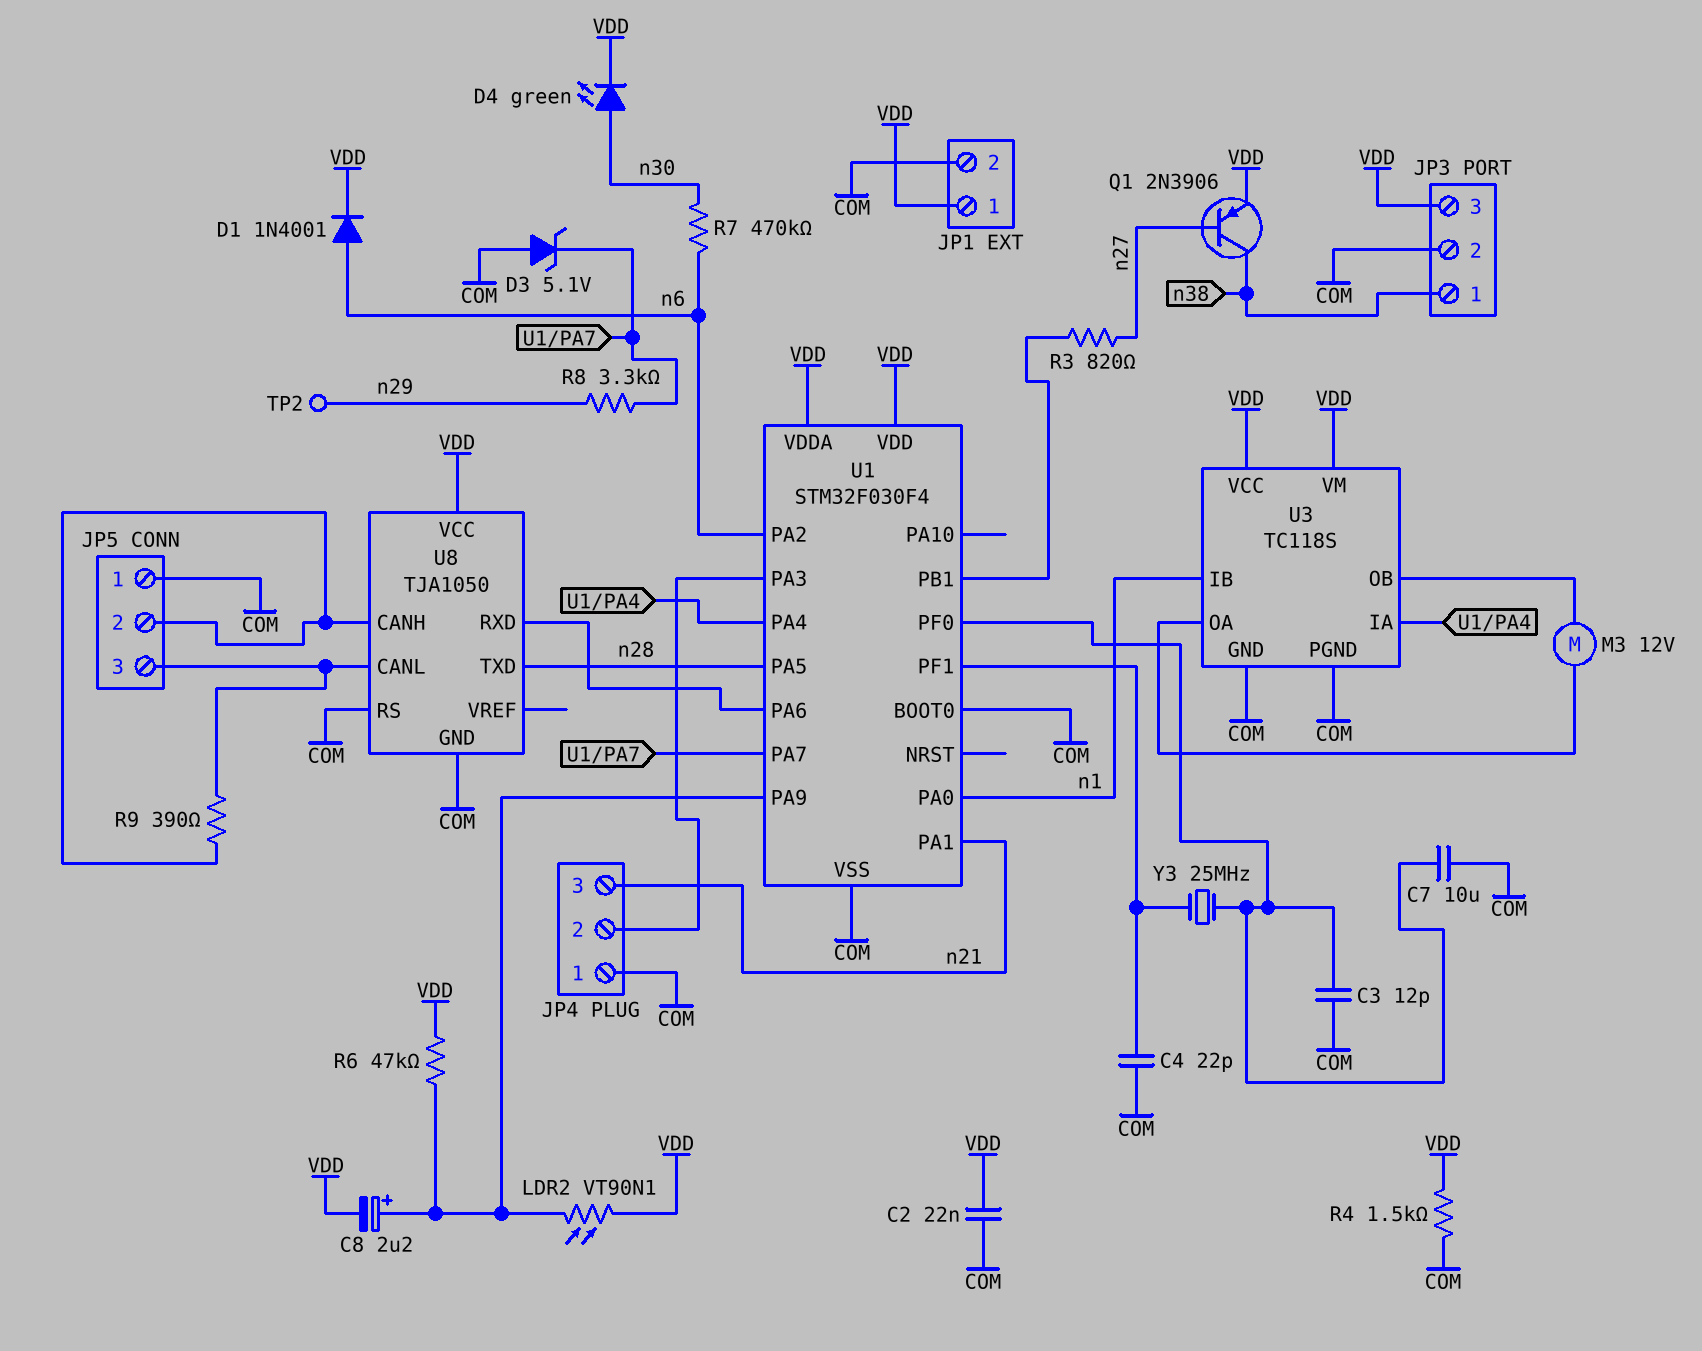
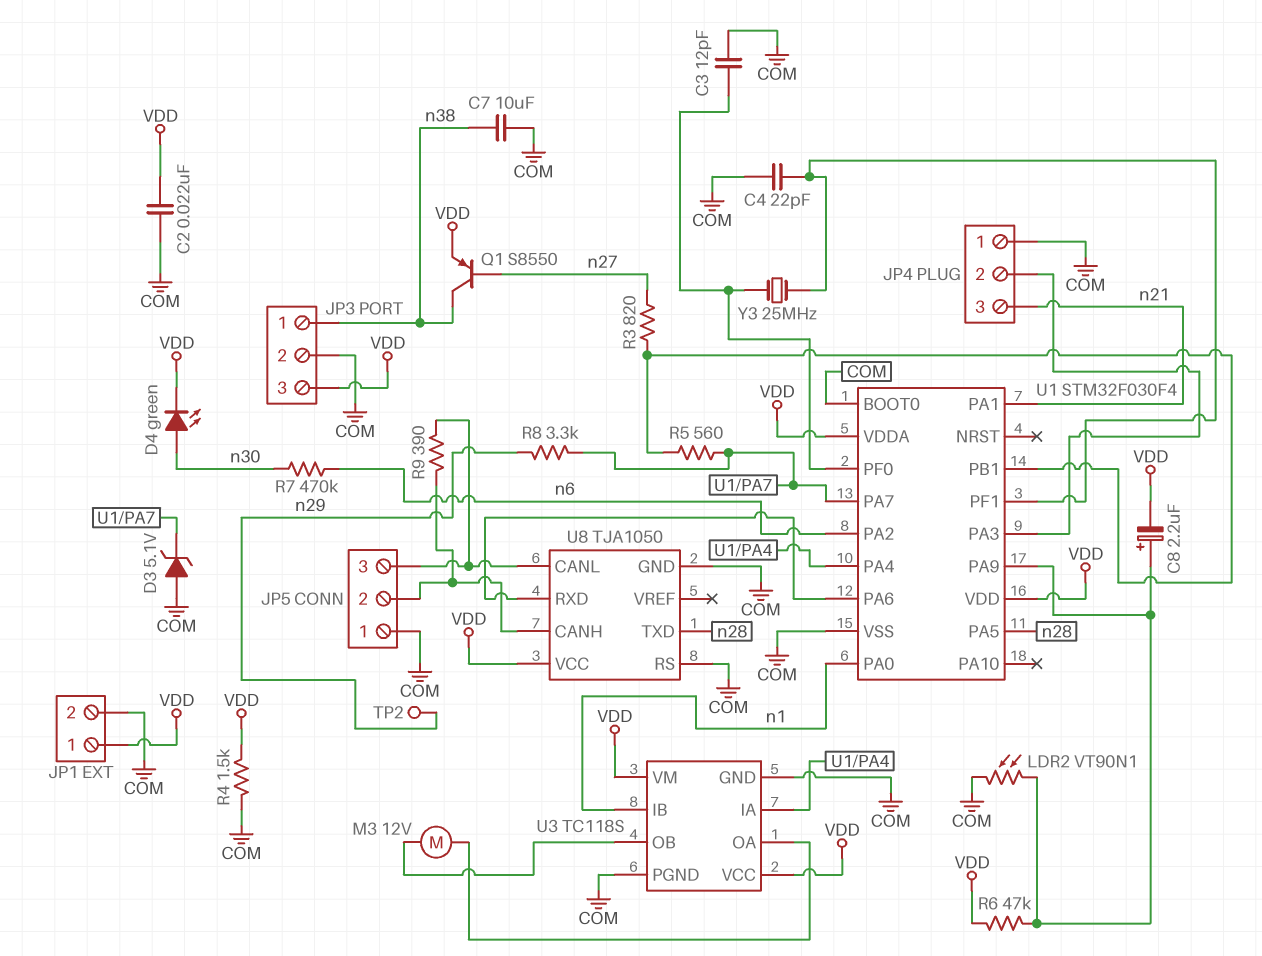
C7: 10uF (COM, U1/PF0) -> 10uF (COM, n38)
D1: diode 1N4001 (A n6, K VDD) -> none
LDR2: VT90N1 (U1/PA9, VDD) -> VT90N1 (COM, U1/PA9)
Q1: PNP 2N3906 (B n27, C n38, E VDD) -> PNP S8550 (B n27, C n38, E VDD)
R5: none -> 560 (U1/PA7, U1/PB1)

